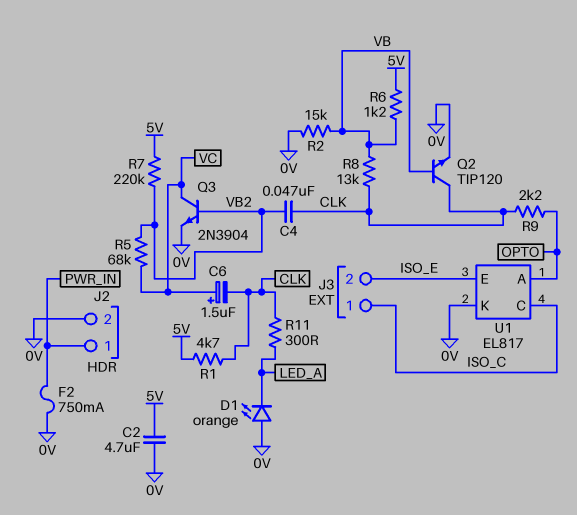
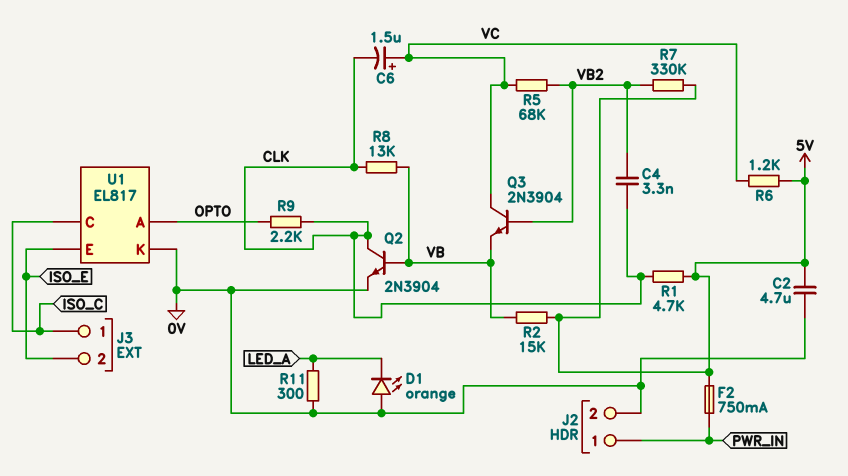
C4: 47nF (CLK, VB2) -> 3.3nF (CLK, VB2)
F2: 750mA (0V, PWR_IN) -> 750mA (5V, PWR_IN)
Q2: NPN TIP120 (B VB, C CLK, E 0V) -> NPN 2N3904 (B VB, C CLK, E 0V)
Q3: NPN 2N3904 (B VB2, C VC, E 0V) -> NPN 2N3904 (B VB2, C VC, E VB)
R2: 15k (0V, VB) -> 15k (5V, VB)
R6: 1.2k (5V, VB) -> 1.2k (5V, VC)
R7: 220k (5V, VB2) -> 330k (5V, VB2)
R11: 300 (CLK, LED_A) -> 300 (0V, LED_A)

